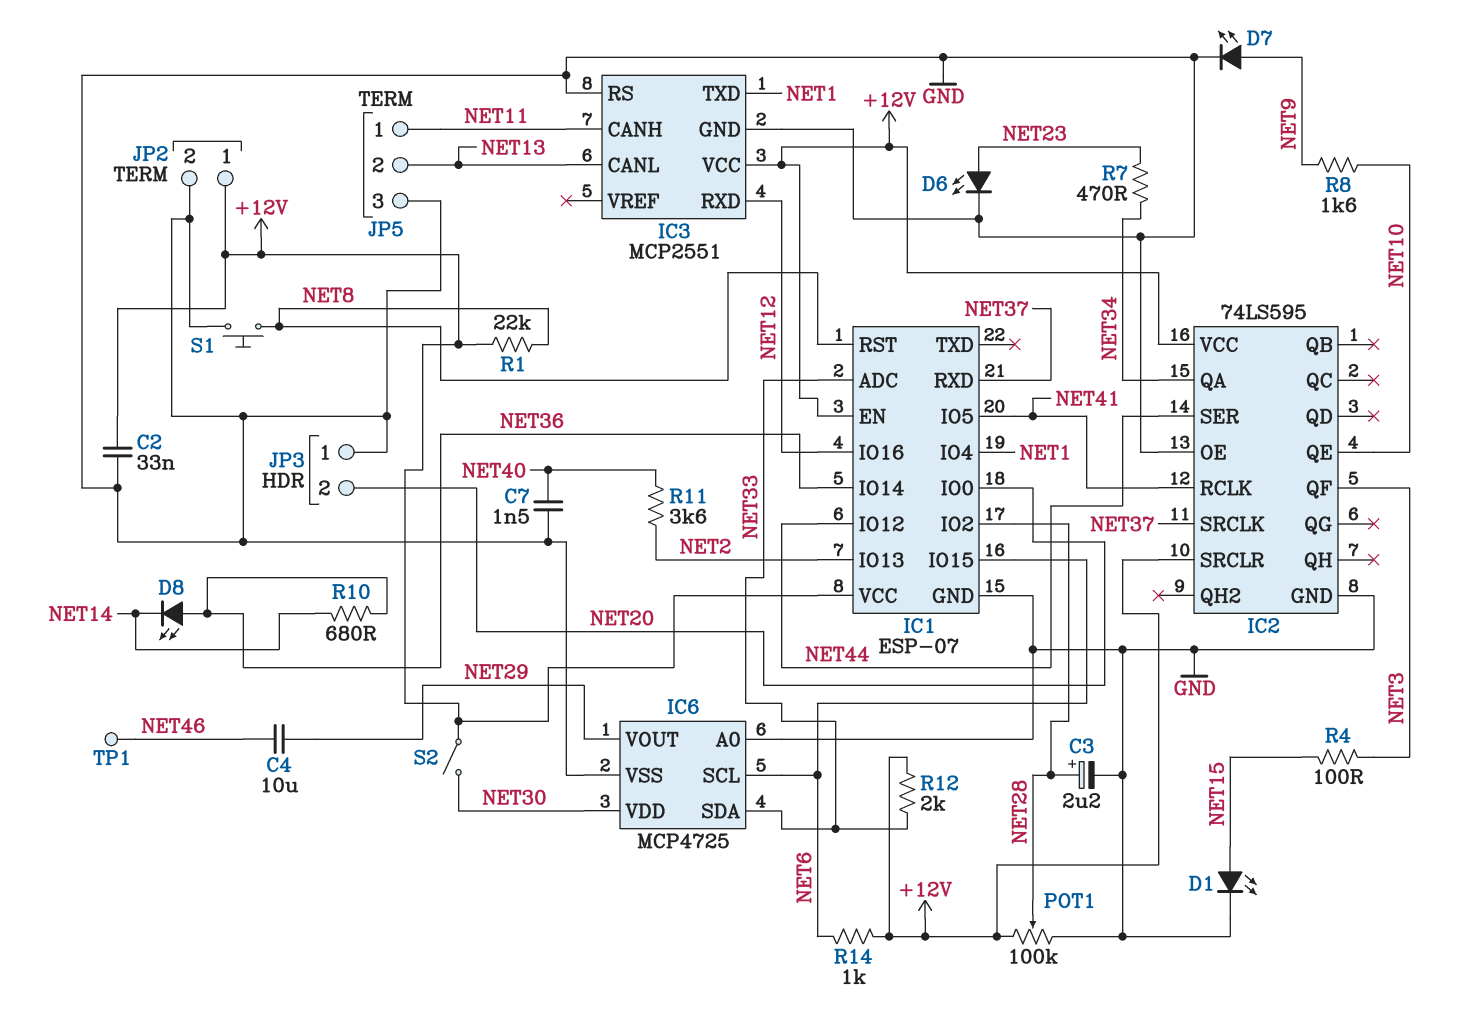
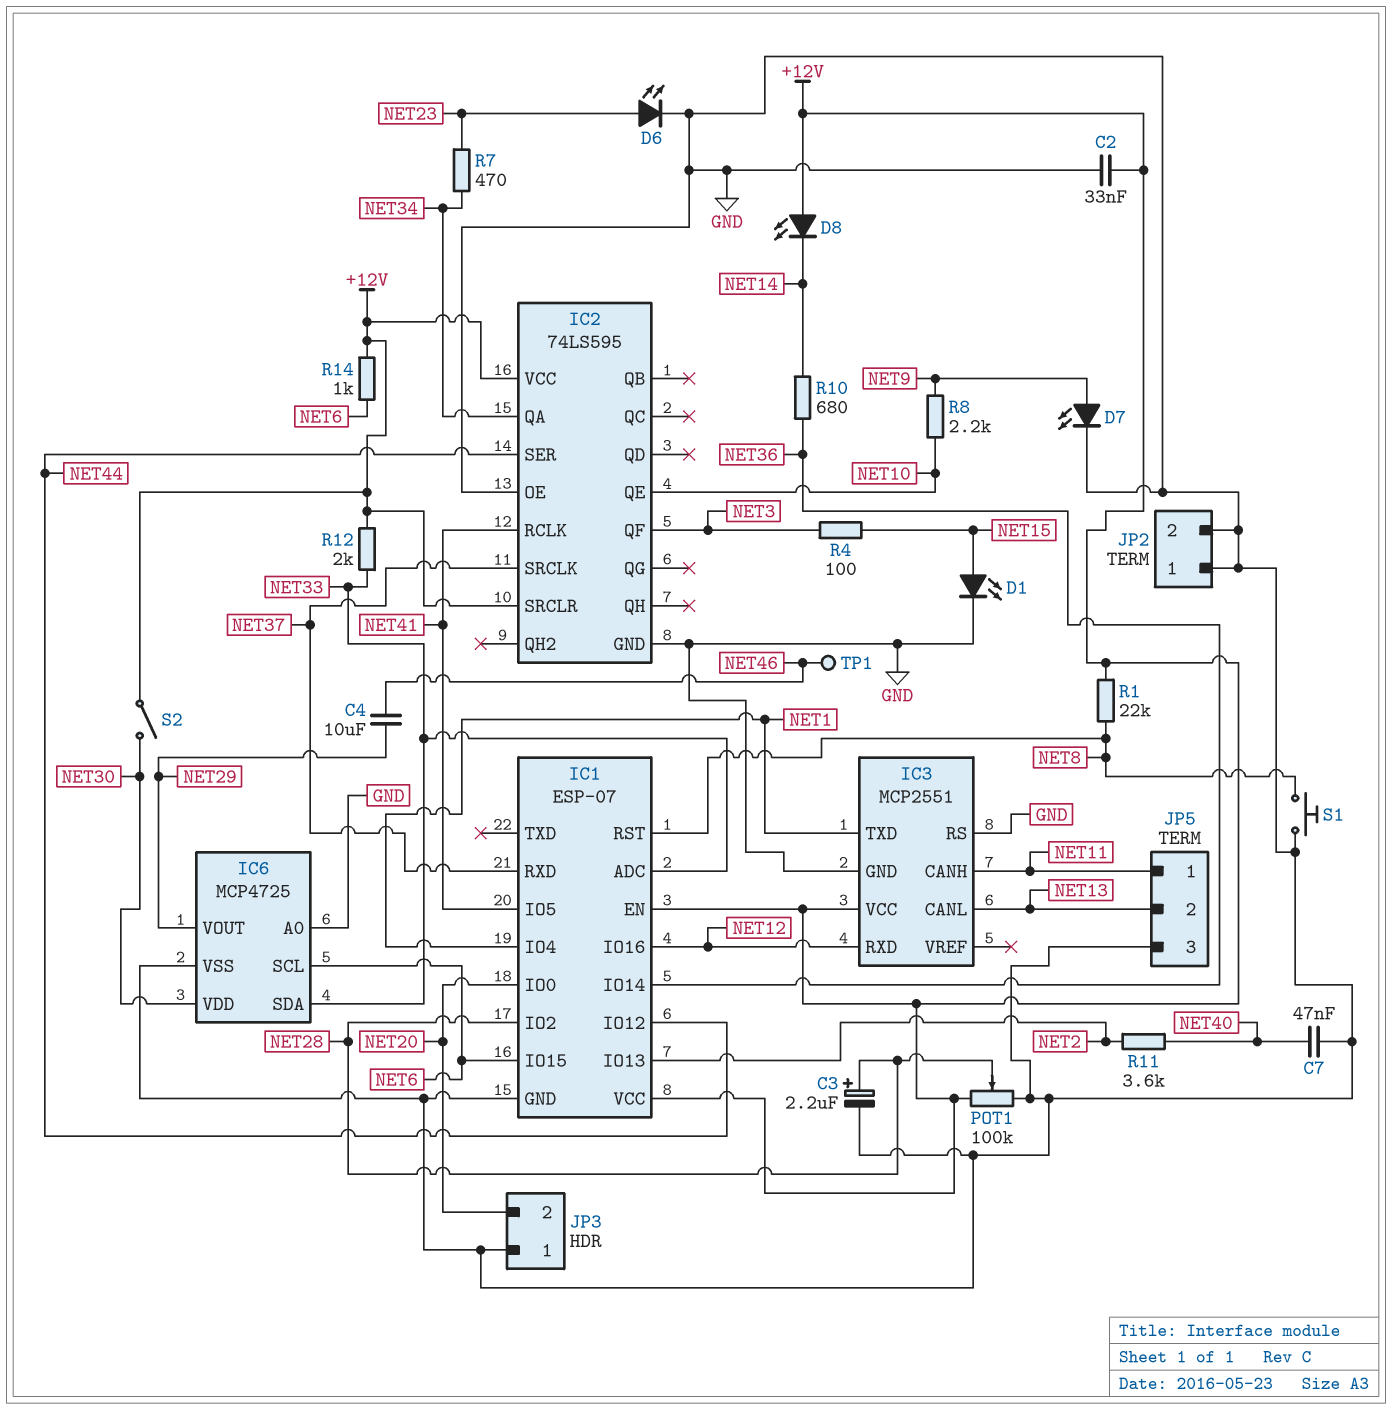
C7: 1.5nF (GND, NET40) -> 47nF (GND, NET40)
D8: LED (A NET36, K NET14) -> LED (A +12V, K NET14)
JP2 pin 1: +12V -> GND
R8: 1.6k (NET9, NET10) -> 2.2k (NET9, NET10)

